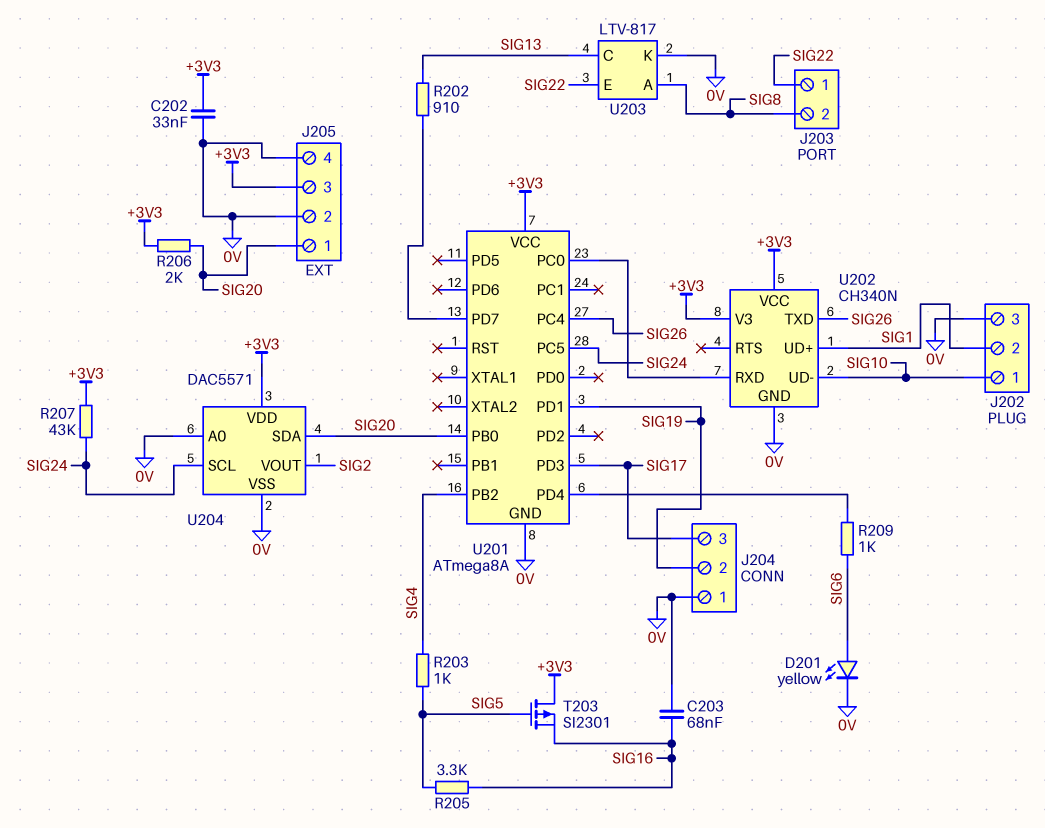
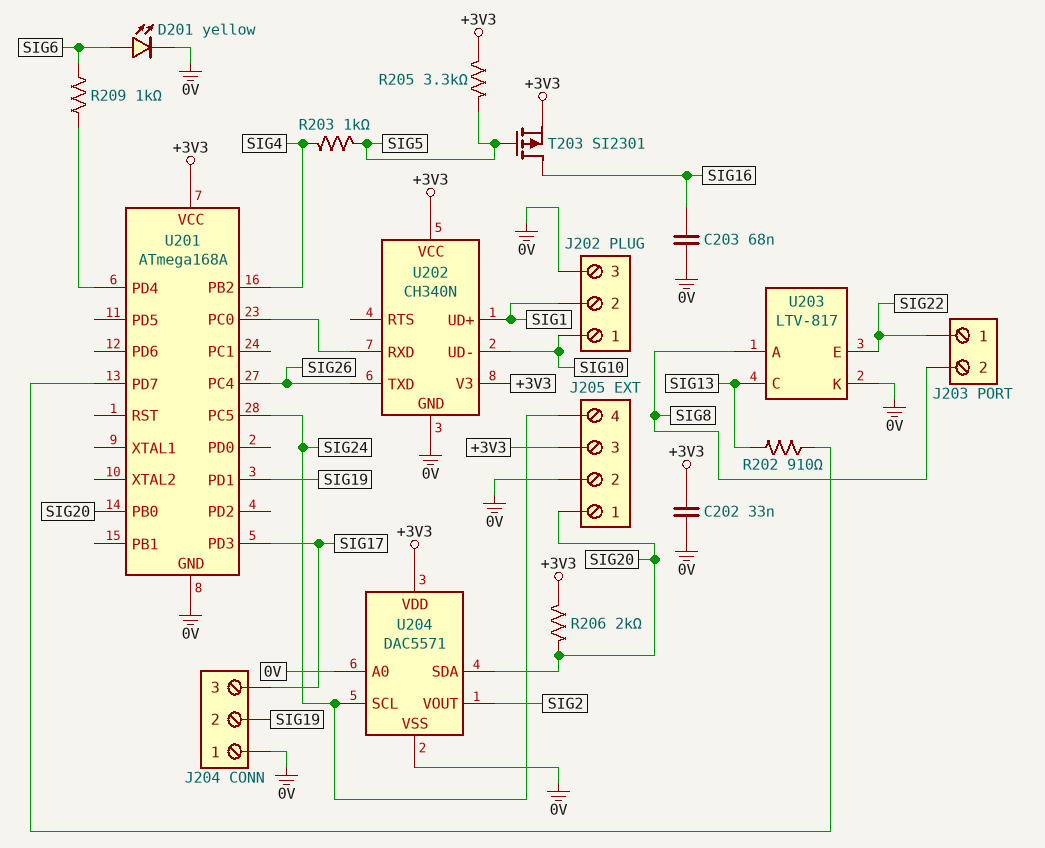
J205 pin 4: 0V -> SIG24
R205: 3.3k (SIG5, SIG16) -> 3.3k (+3V3, SIG5)
R207: 43k (+3V3, SIG24) -> none
T203: PMOS SI2301 (G SIG5, D +3V3, S SIG16) -> PMOS SI2301 (G SIG5, D SIG16, S +3V3)
U201: ATmega8A -> ATmega168A

